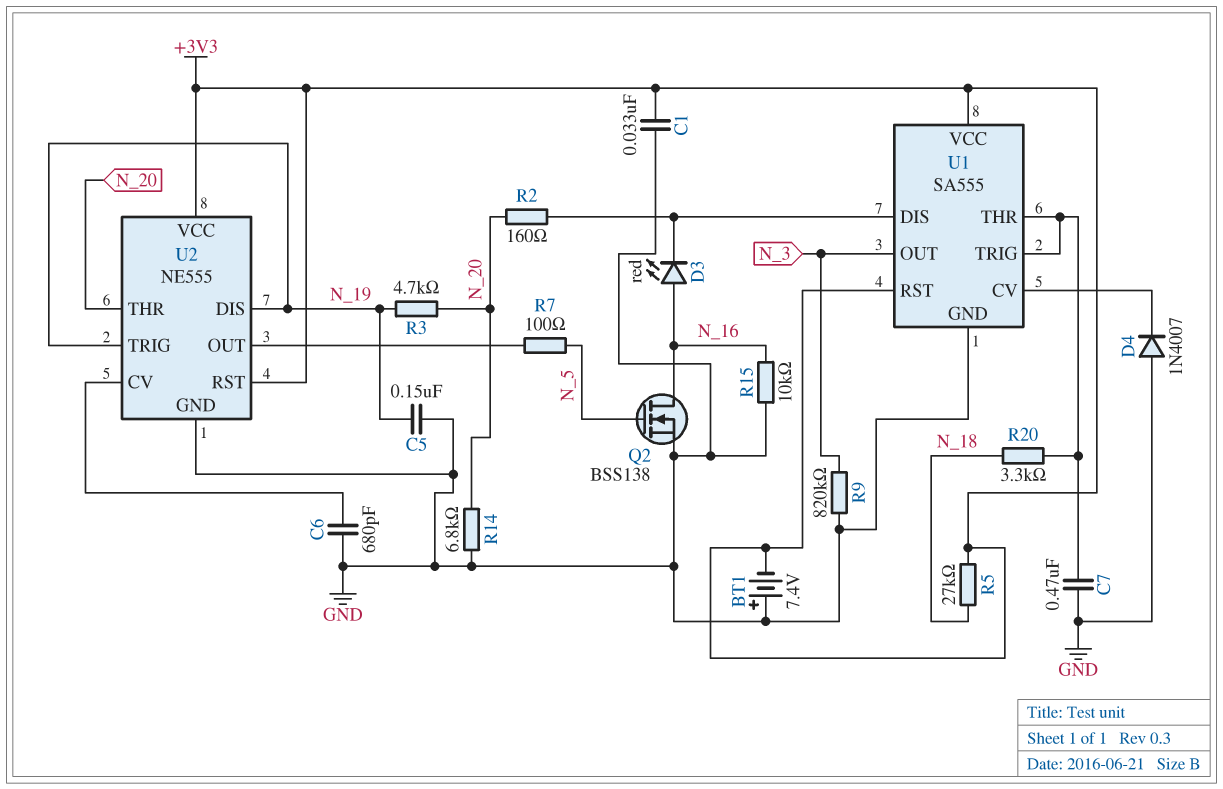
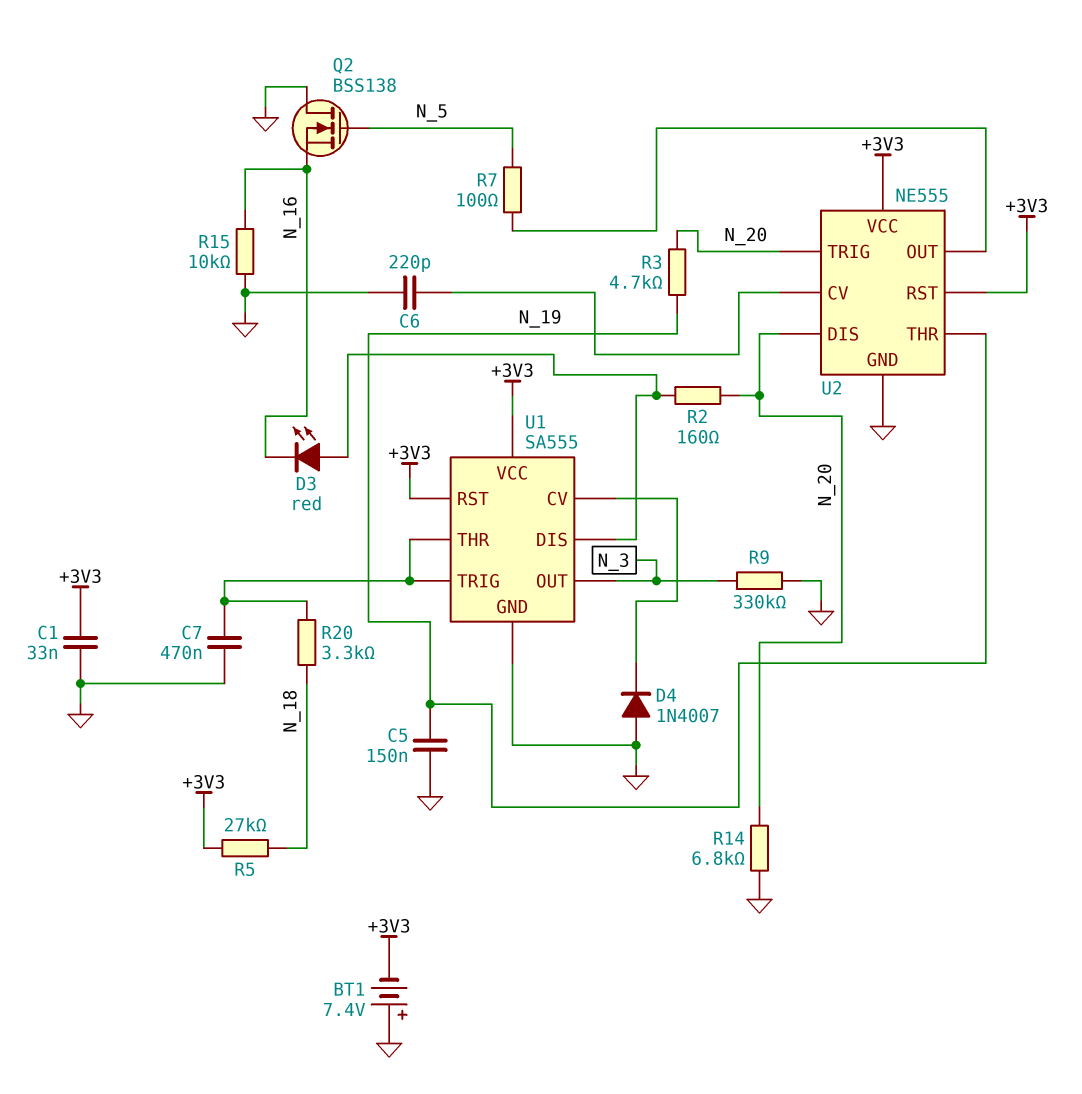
C6: 680pF (GND, U2/CV) -> 220pF (GND, U2/CV)
D3: LED red (A N_16, K U1/DIS) -> LED red (A U1/DIS, K N_16)
Q2: NMOS BSS138 (G N_5, D N_16, S GND) -> NMOS BSS138 (G N_5, D GND, S N_16)
R9: 820k (GND, N_3) -> 330k (GND, N_3)
U2 pin DIS: N_19 -> N_20
U2 pin THR: N_20 -> N_19
U2 pin TRIG: N_19 -> N_20

